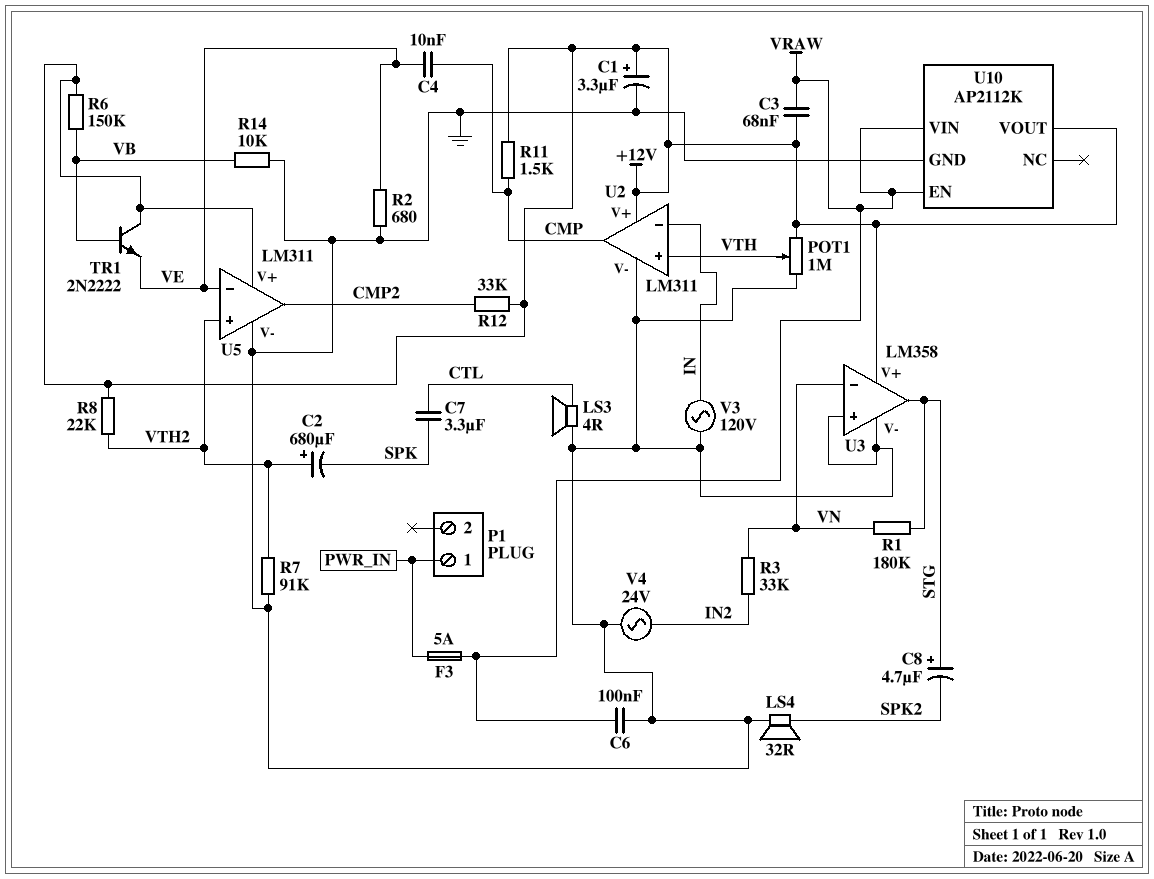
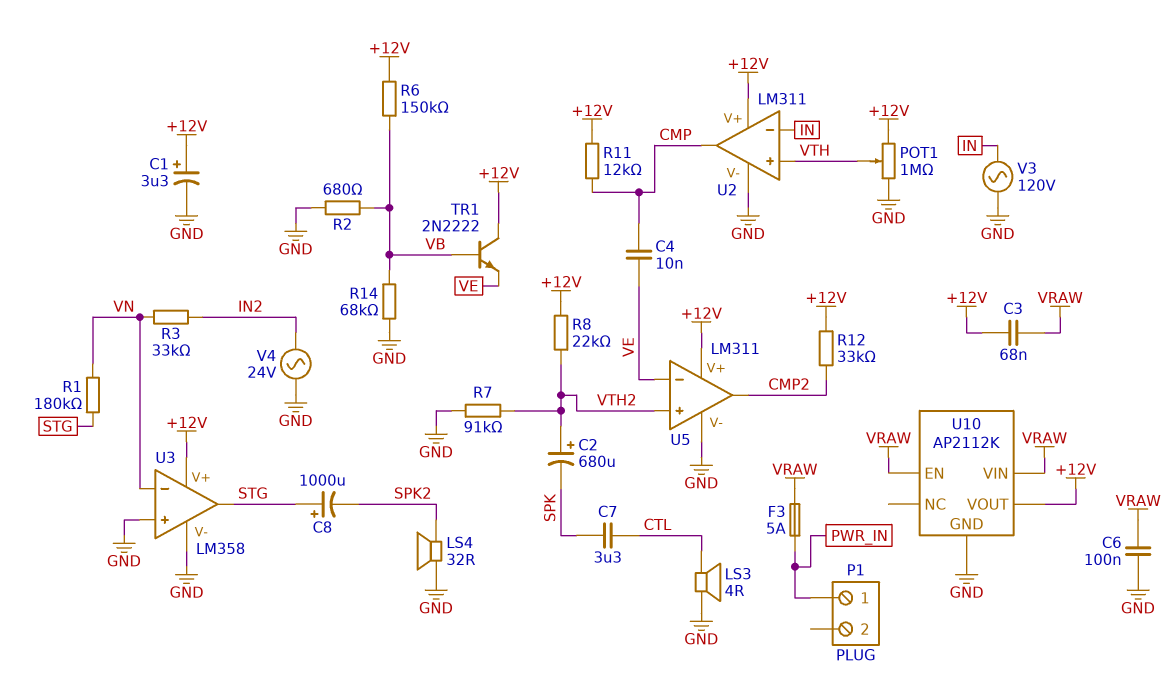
C8: 4.7uF (plus STG, minus SPK2) -> 1000uF (plus STG, minus SPK2)
R2: 680 (GND, VE) -> 680 (GND, VB)
R11: 1.5k (+12V, CMP) -> 12k (+12V, CMP)
R14: 10k (GND, VB) -> 68k (GND, VB)

